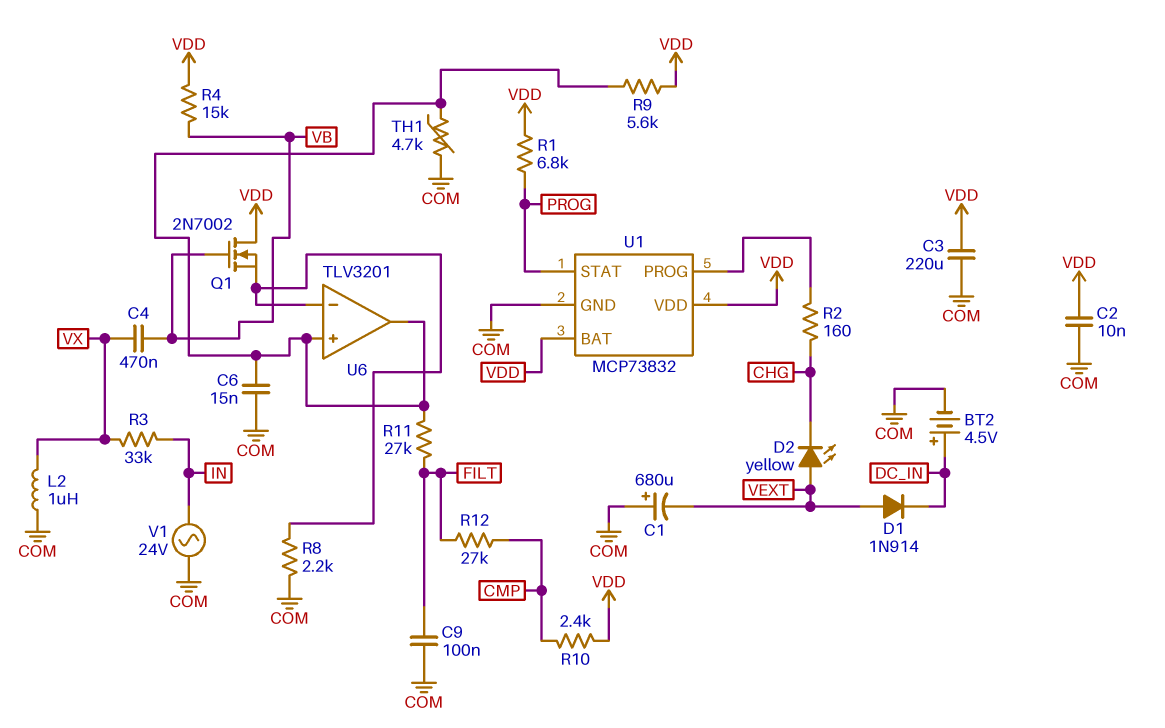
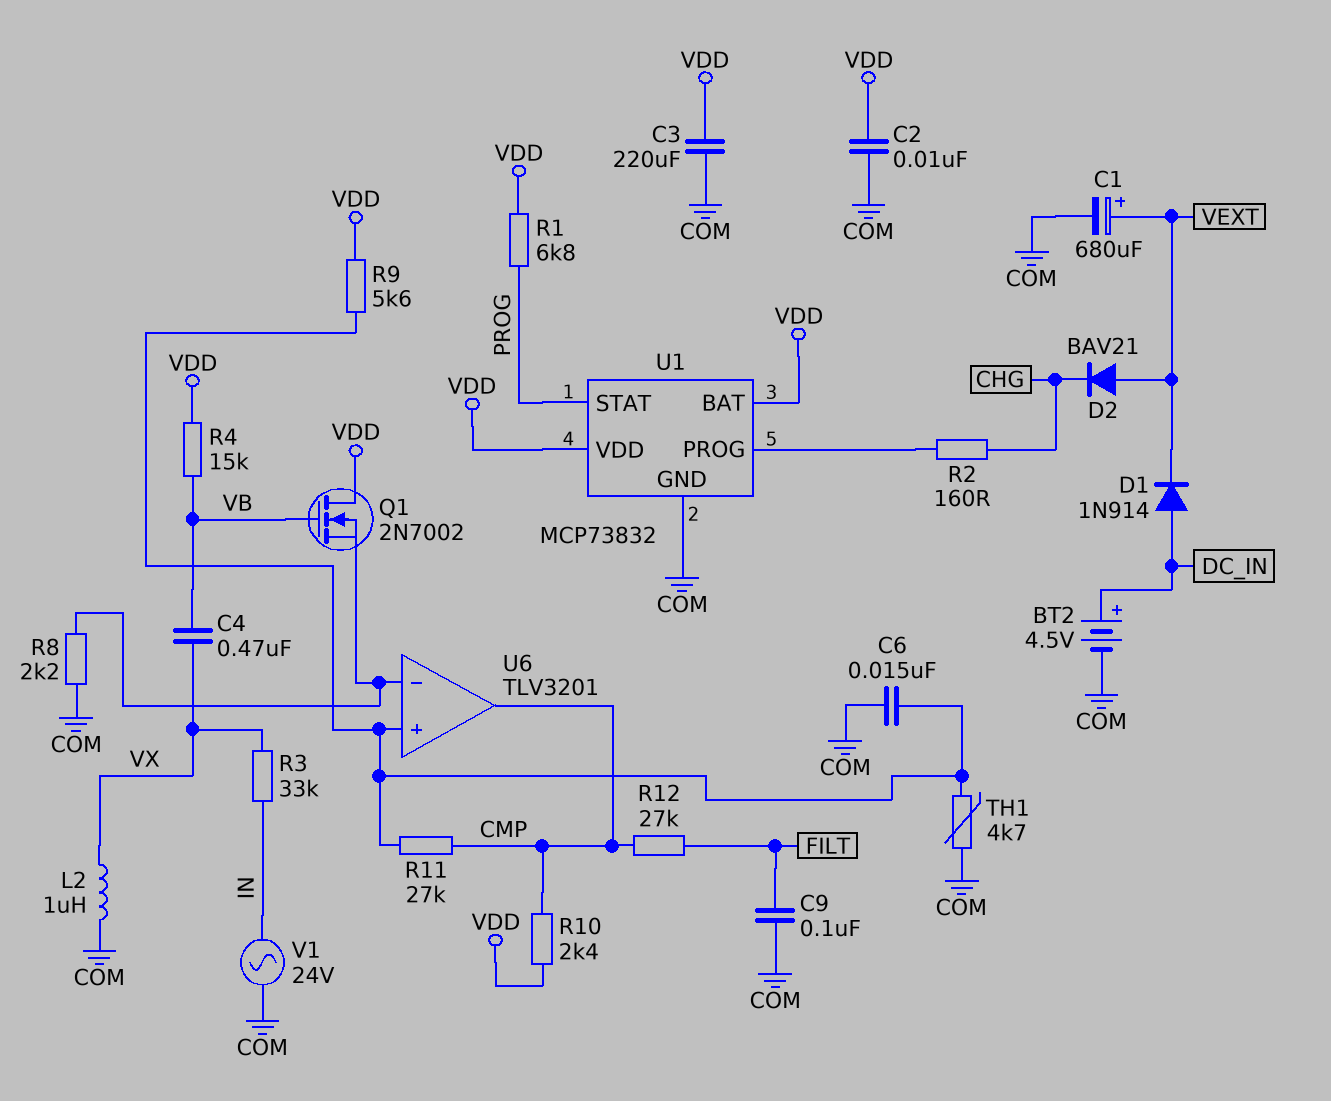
C1: 680uF (plus COM, minus VEXT) -> 680uF (plus VEXT, minus COM)
D1: diode 1N914 (A VEXT, K DC_IN) -> diode 1N914 (A DC_IN, K VEXT)
D2: LED yellow (A VEXT, K CHG) -> diode BAV21 (A VEXT, K CHG)
R11: 27k (FILT, U6/in+) -> 27k (CMP, U6/in+)
U6 pin out: U6/in+ -> CMP

